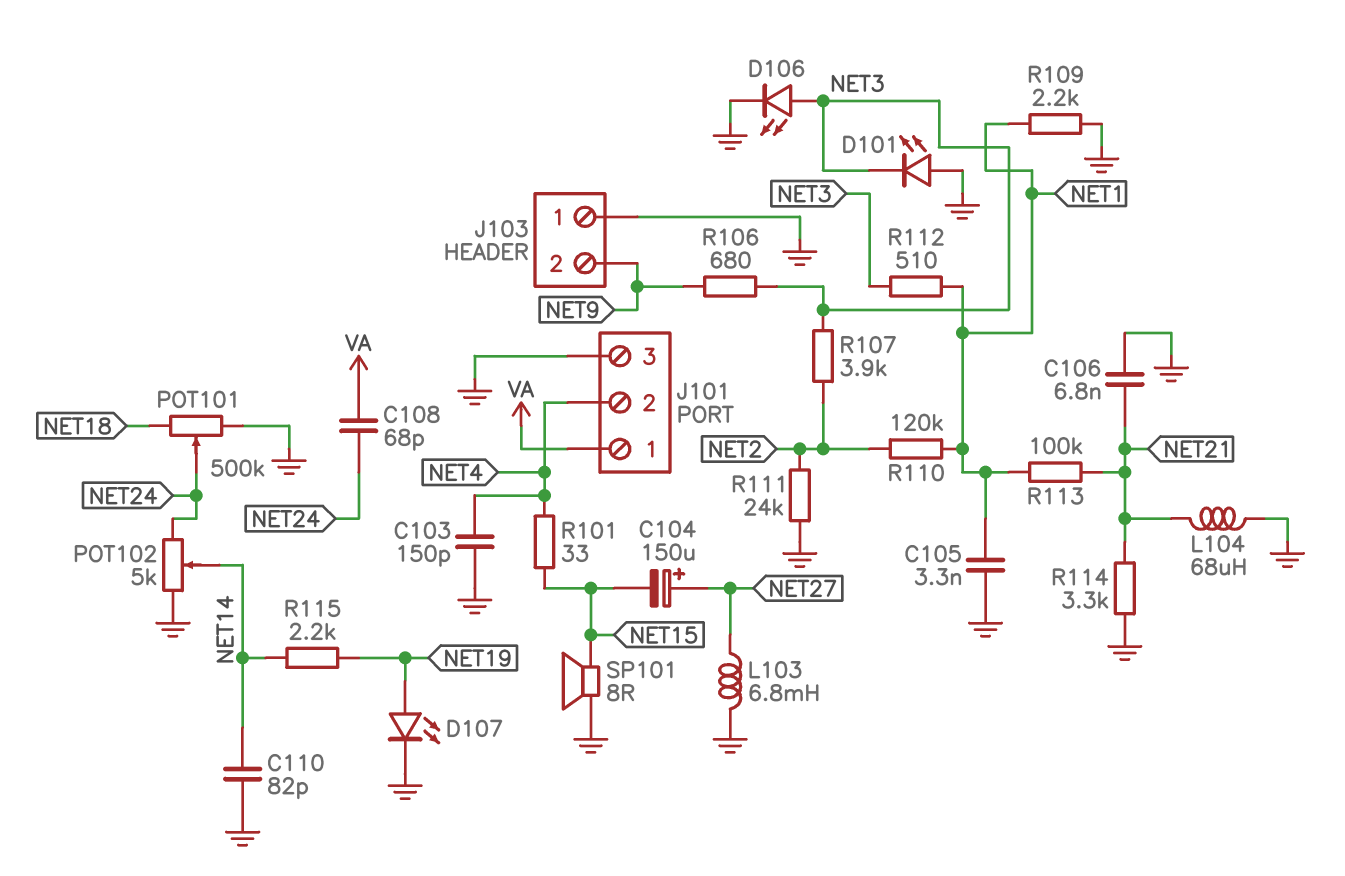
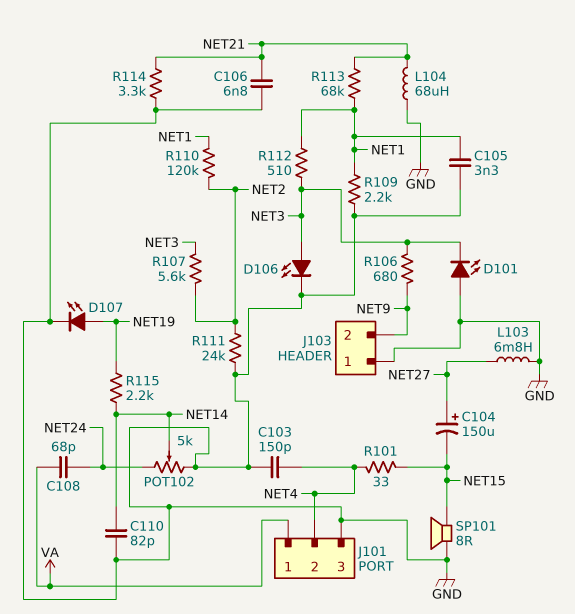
POT101: 500k (GND, NET18, wiper NET24) -> none
R107: 3.9k (NET2, NET3) -> 5.6k (NET2, NET3)
R113: 100k (NET1, NET21) -> 68k (NET1, NET21)

